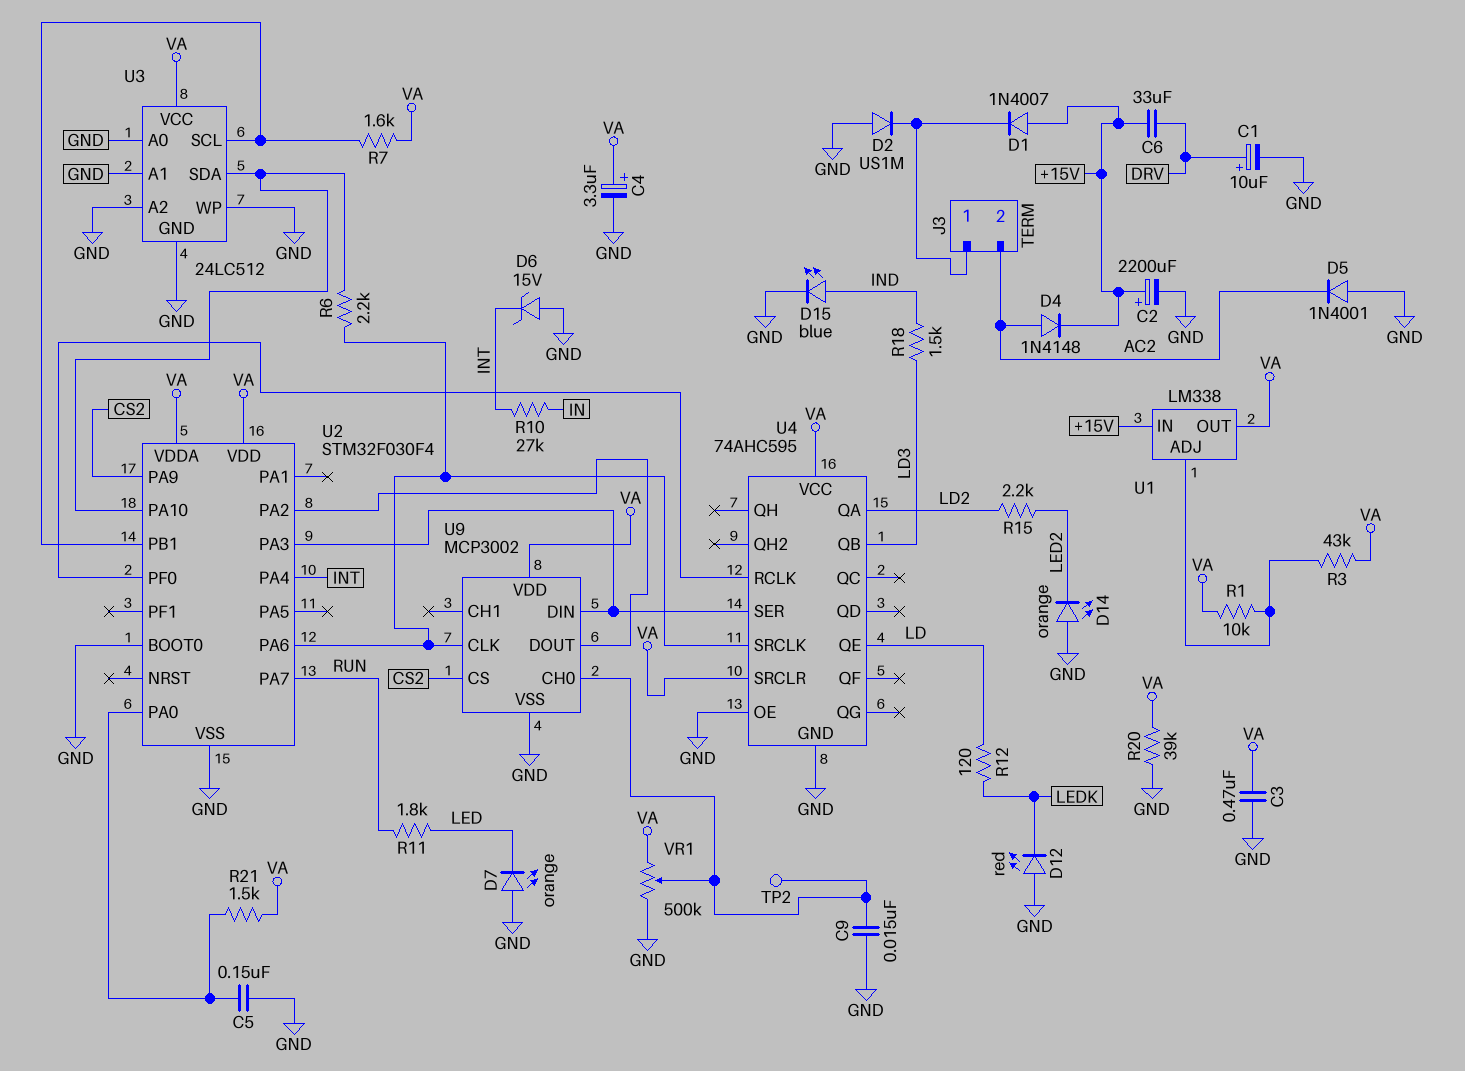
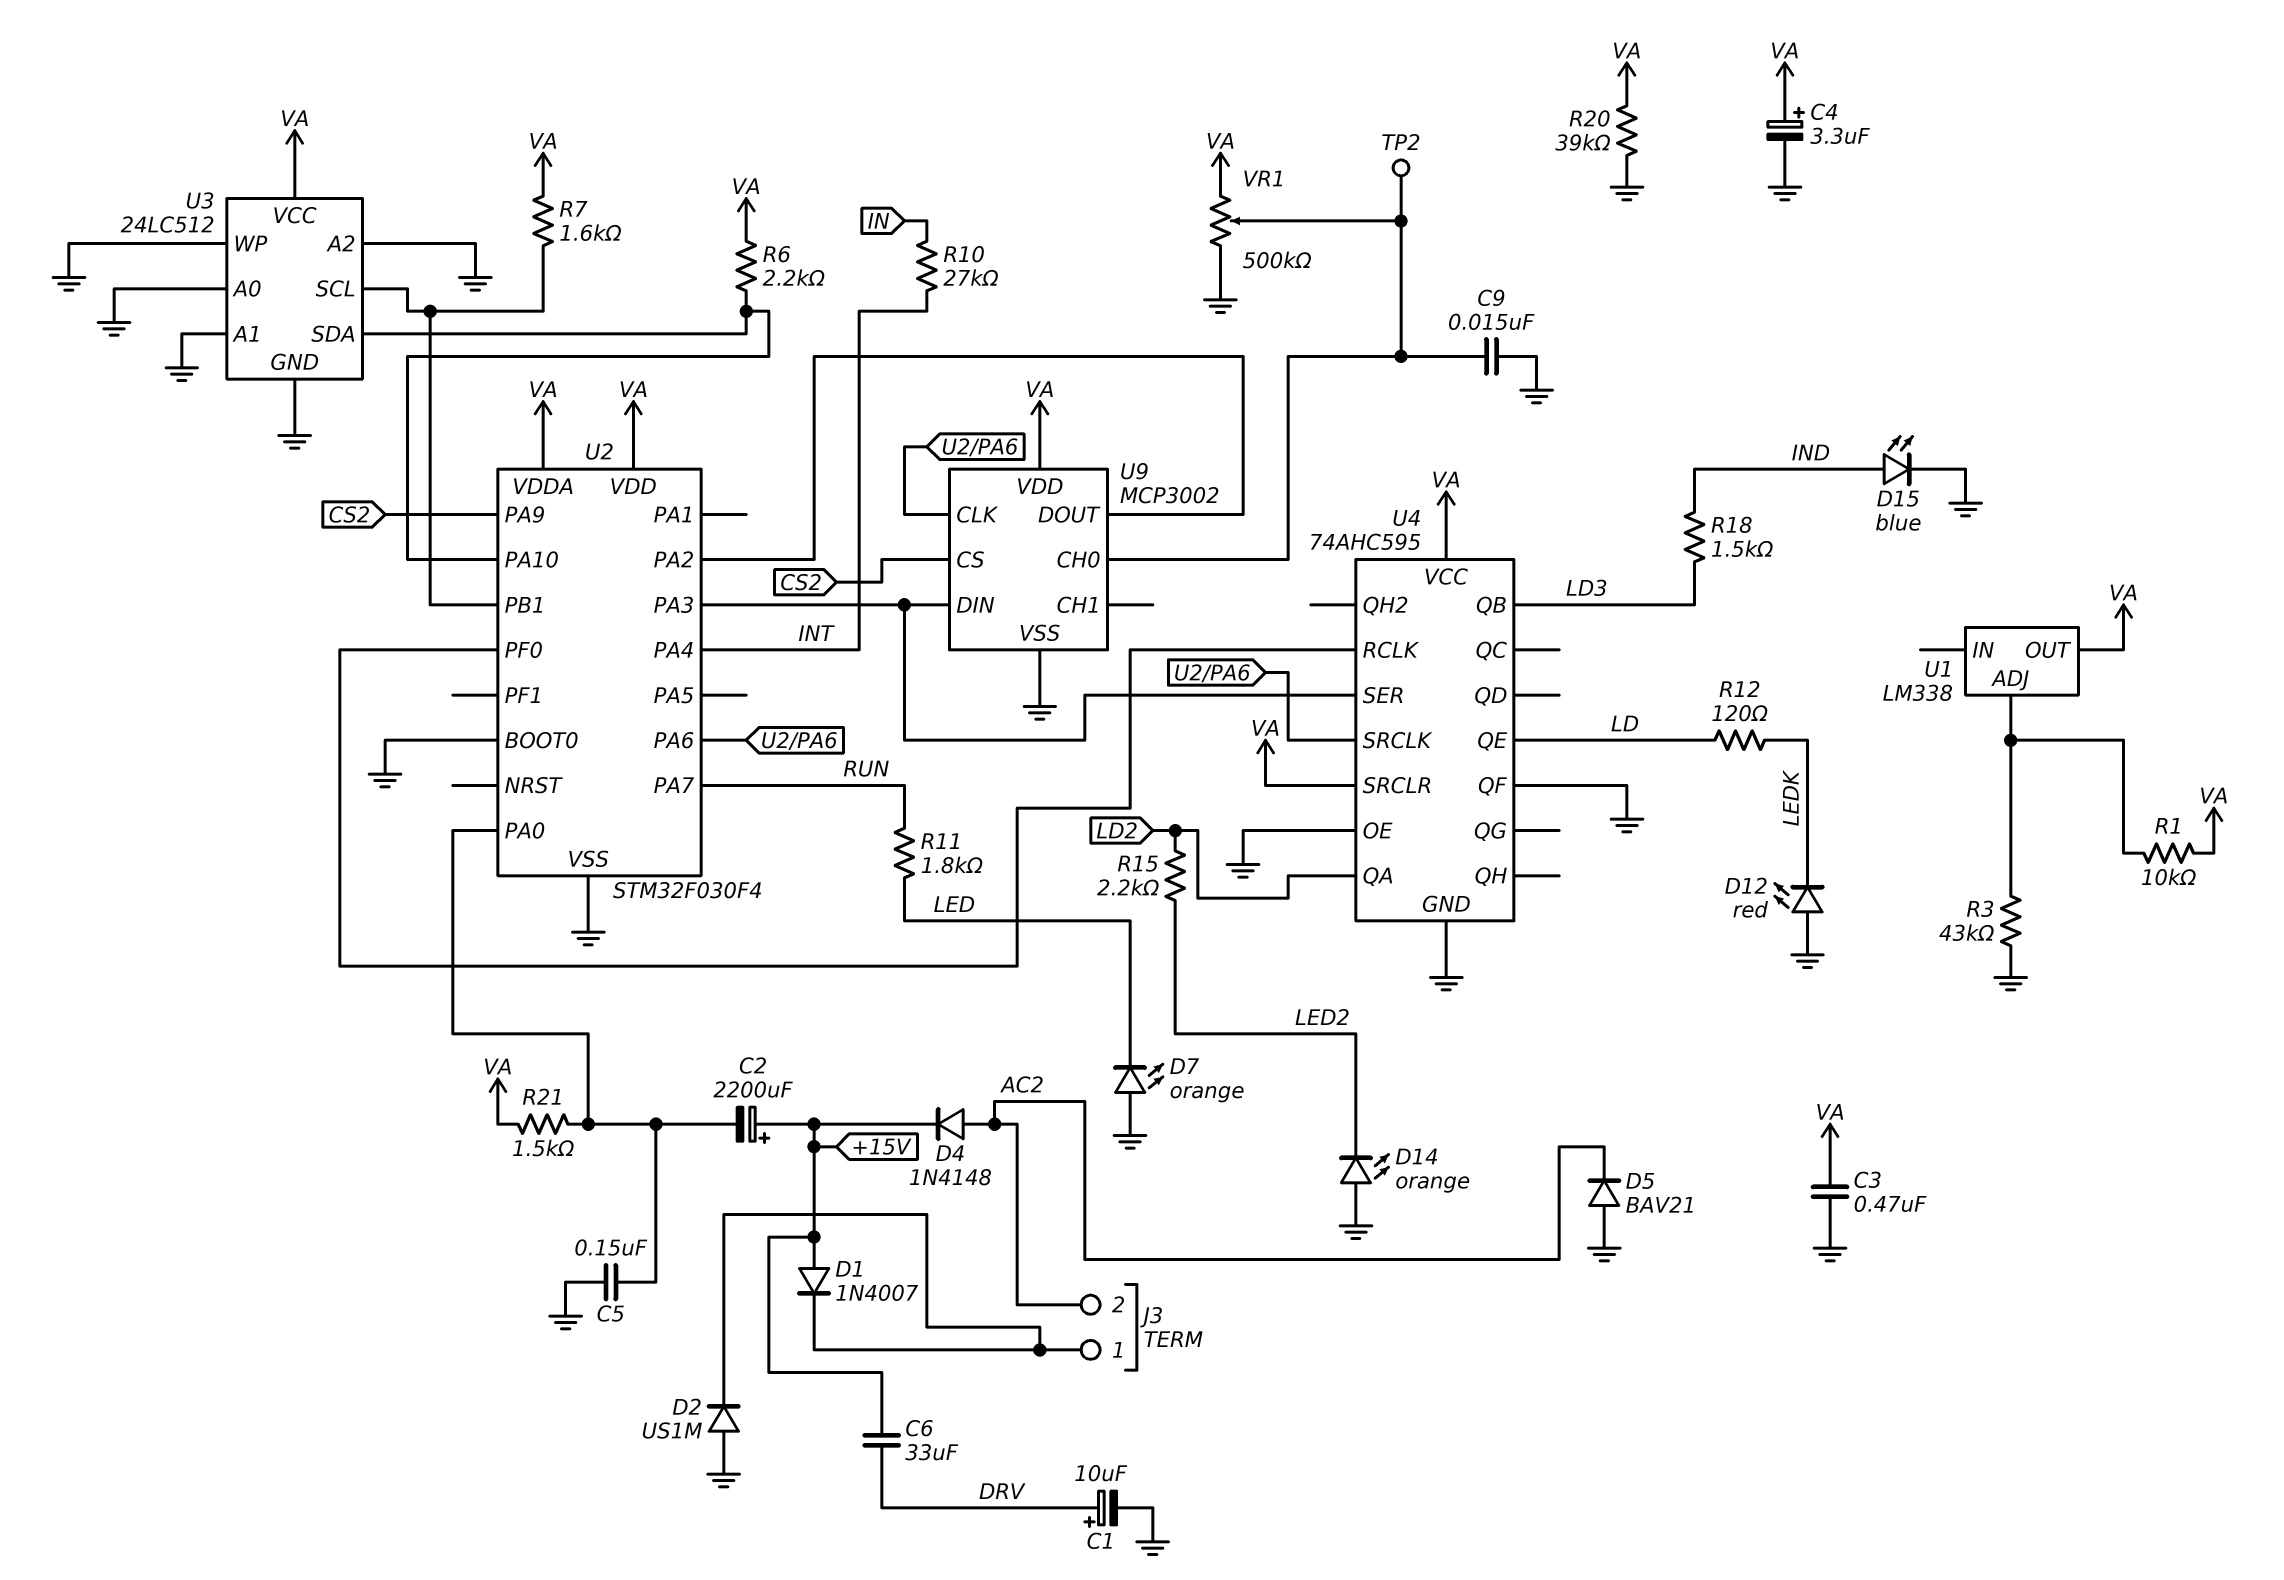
C2: 2200uF (plus +15V, minus GND) -> 2200uF (plus +15V, minus U2/PA0)
D5: diode 1N4001 (A GND, K AC2) -> diode BAV21 (A GND, K AC2)
D6: zener 15V (A GND, K INT) -> none
R3: 43k (U1/ADJ, VA) -> 43k (GND, U1/ADJ)
R6: 2.2k (U2/PA6, U2/PA10) -> 2.2k (U2/PA10, VA)
U1 pin IN: +15V -> none
U4 pin QF: none -> GND

